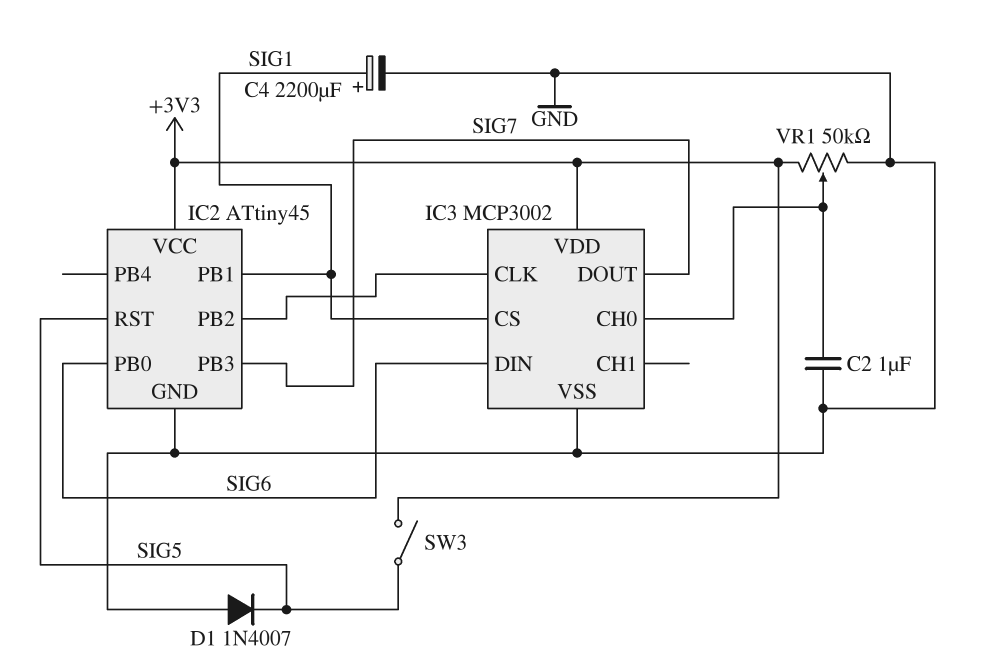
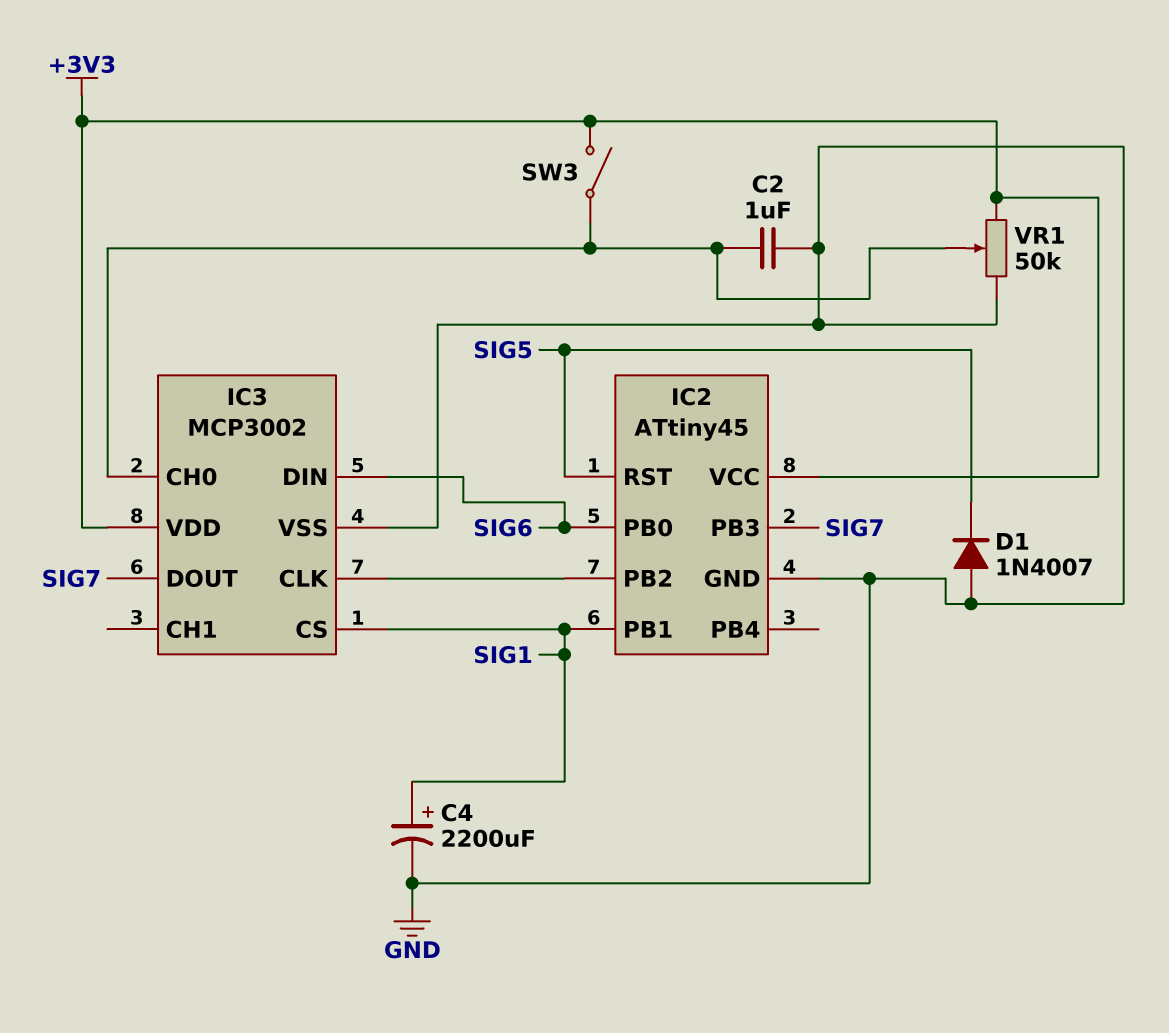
SW3: switch (+3V3, SIG5) -> switch (+3V3, IC3/CH0)

